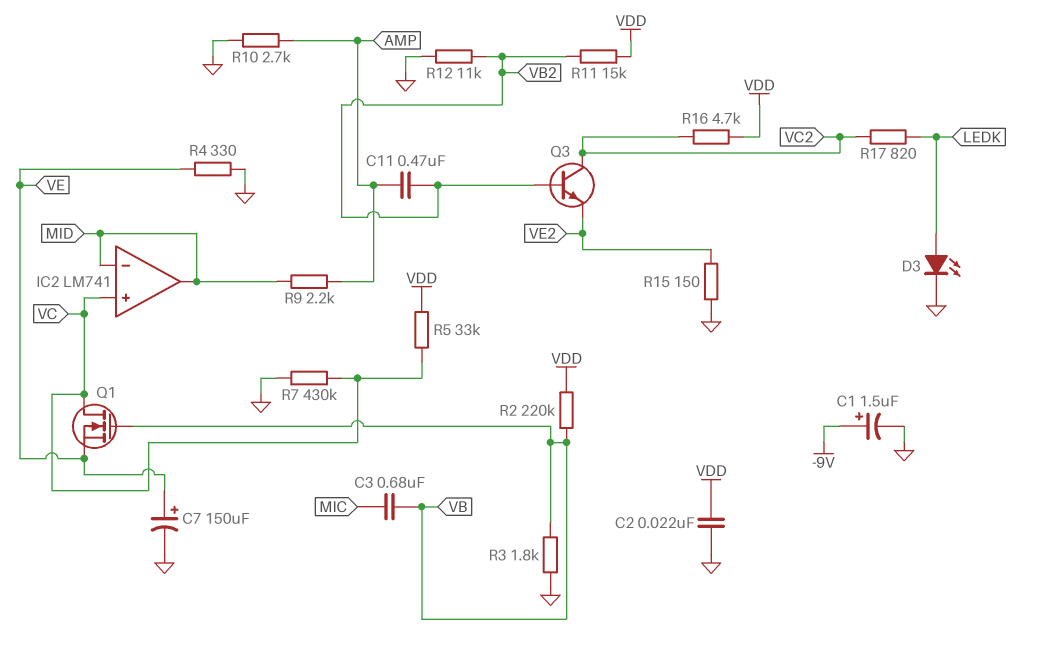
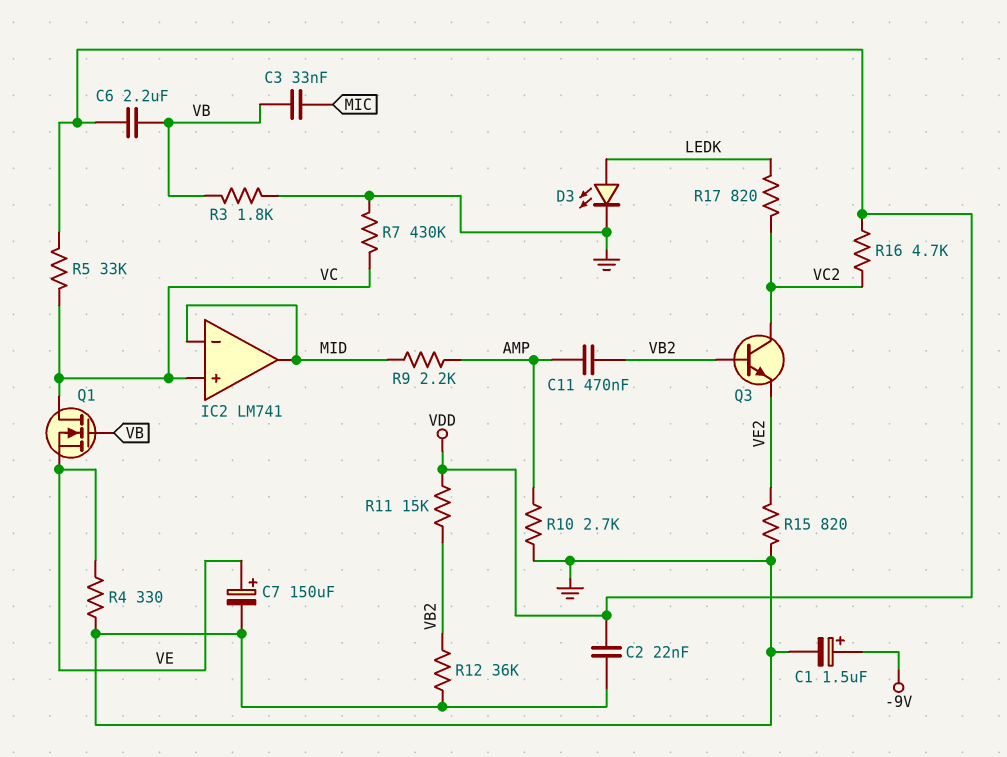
C3: 680nF (MIC, VB) -> 33nF (MIC, VB)
C6: none -> 2.2uF (VB, VDD)
R2: 220k (VB, VDD) -> none
R12: 11k (GND, VB2) -> 36k (GND, VB2)
R15: 150 (GND, VE2) -> 820 (GND, VE2)

